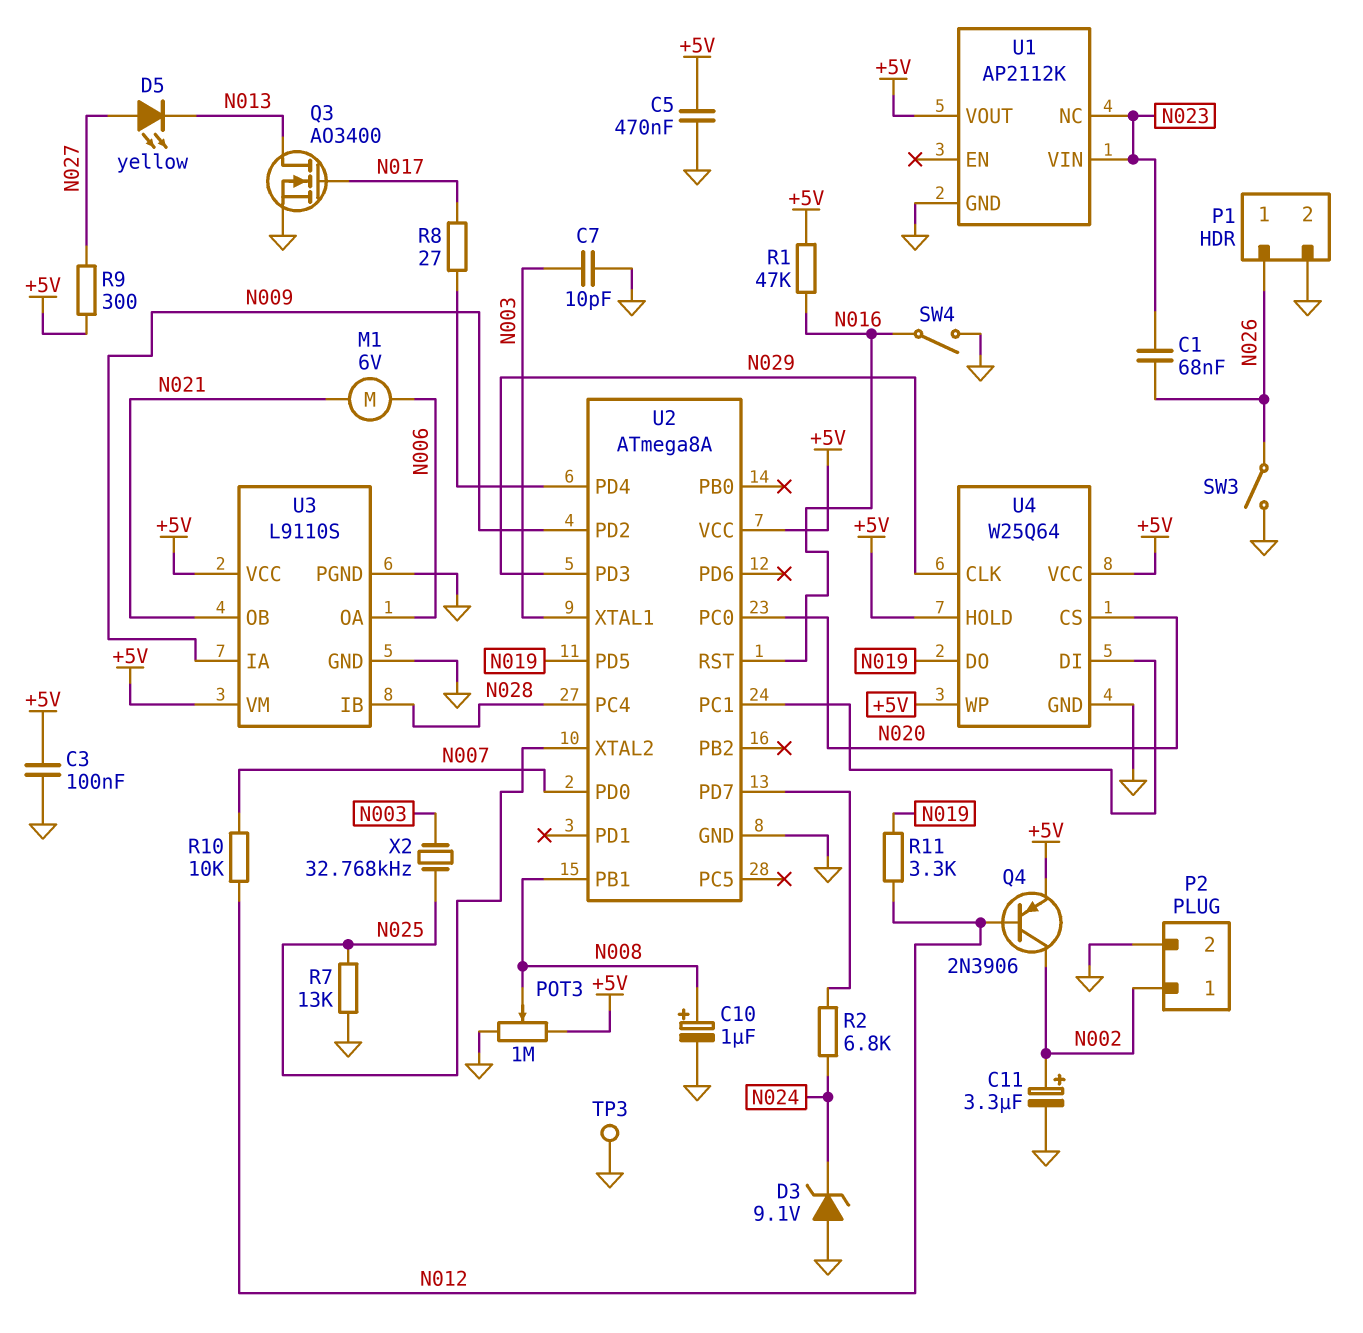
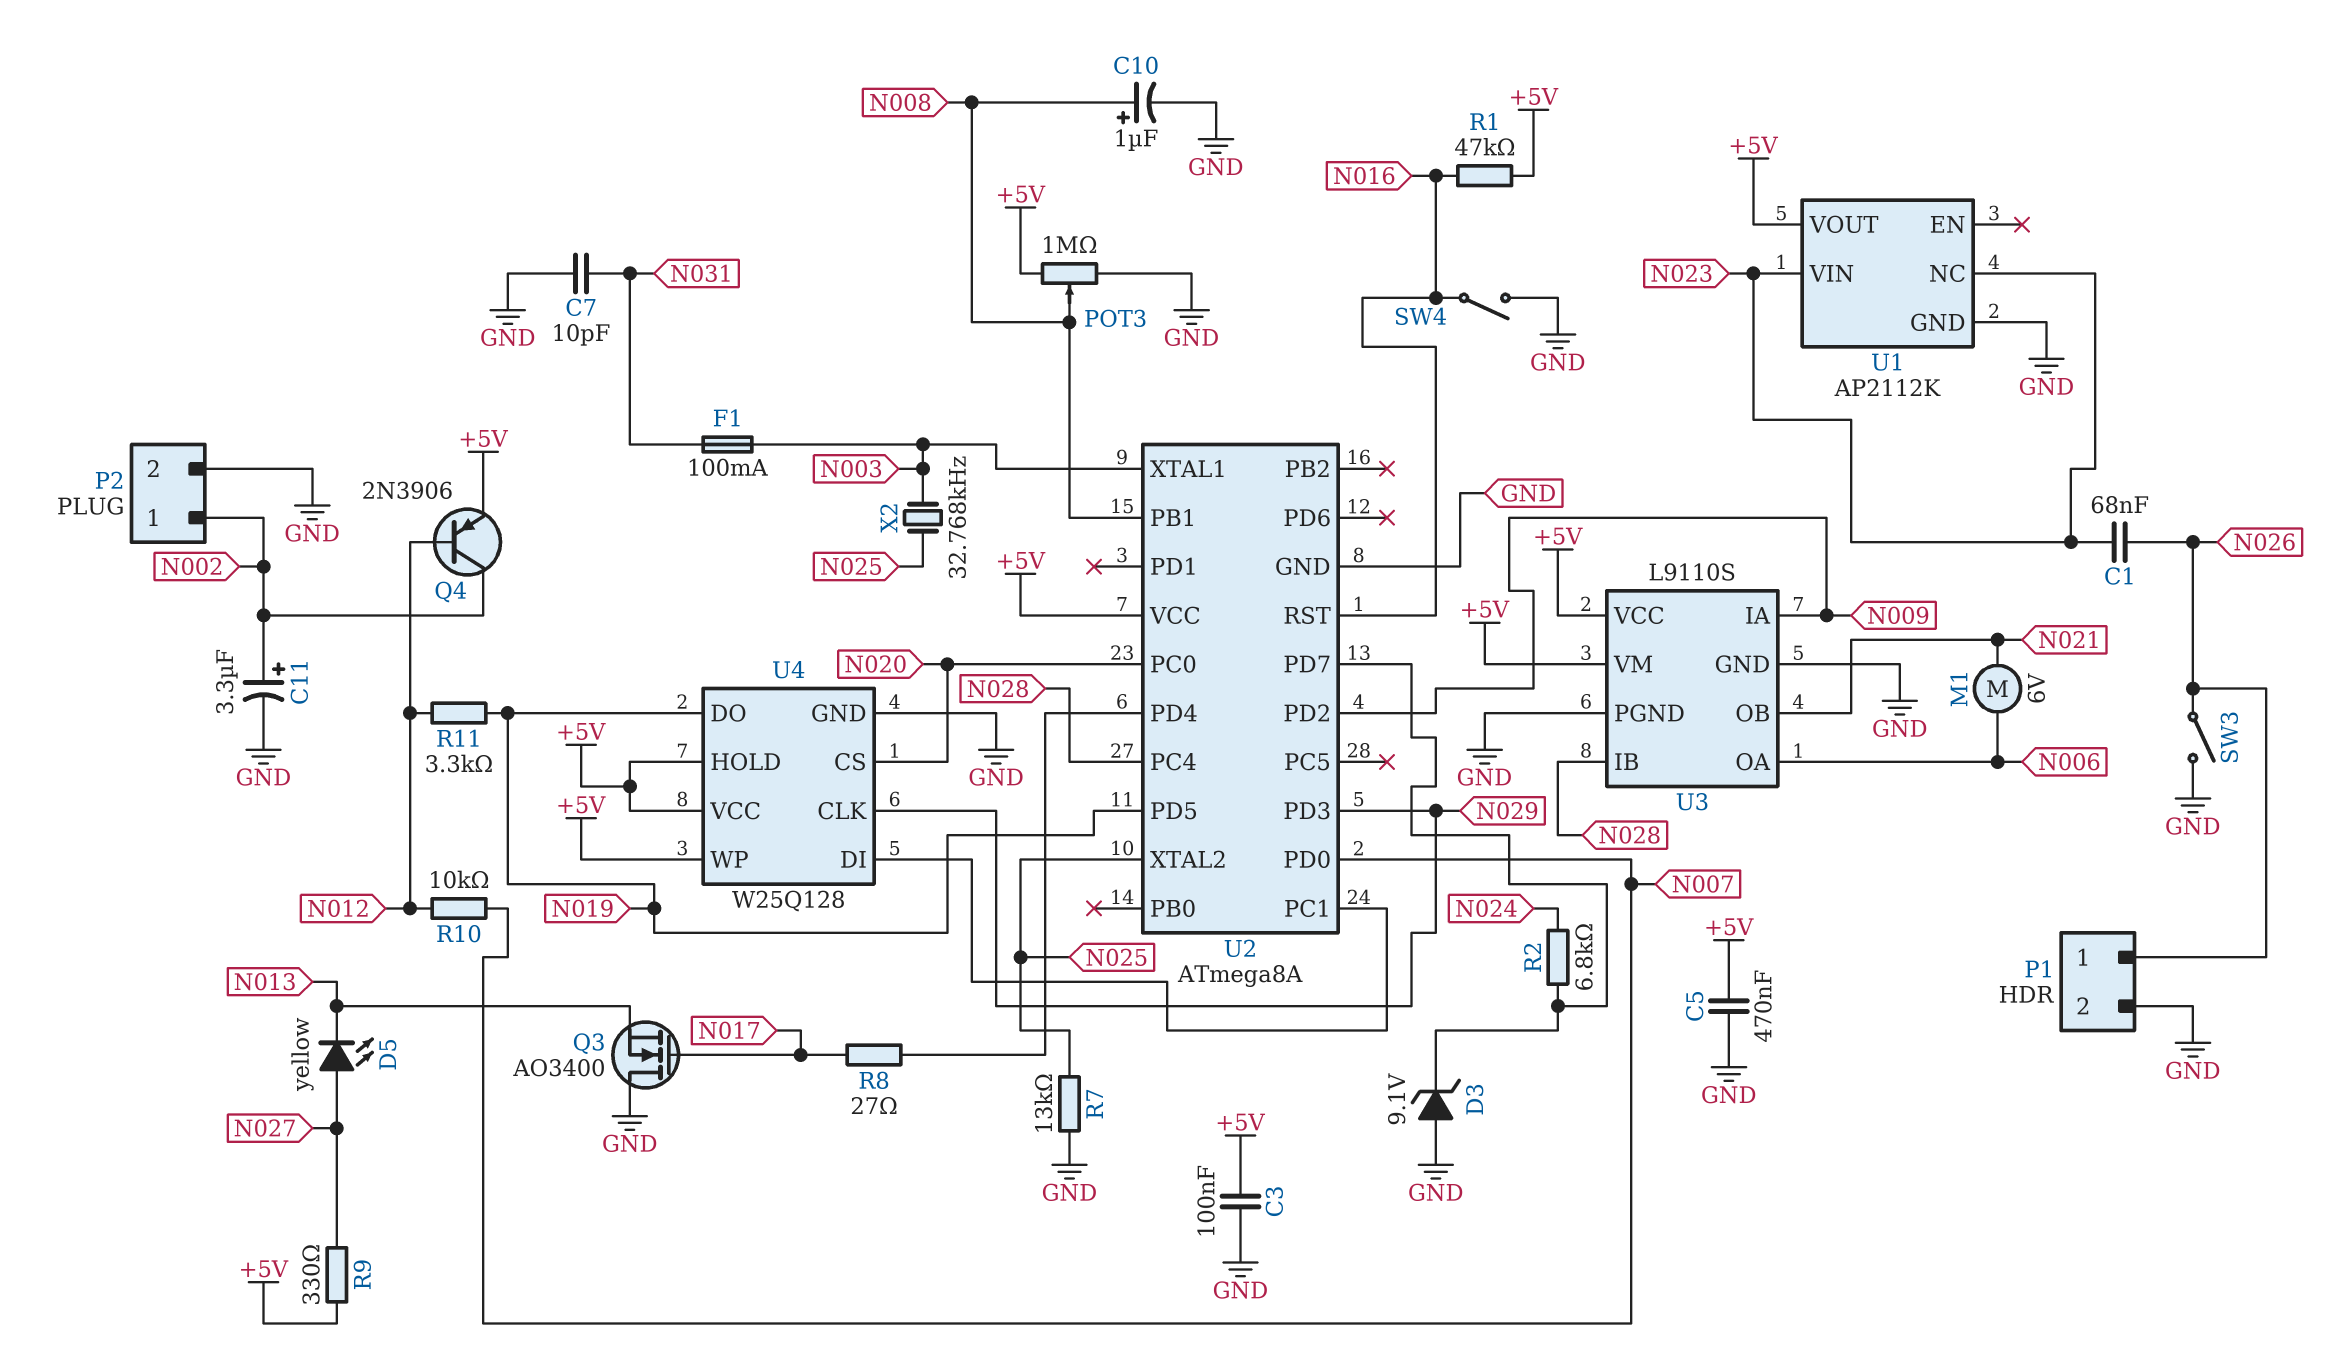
C7: 10pF (GND, N003) -> 10pF (GND, N031)
D3: zener 9.1V (A GND, K N024) -> zener 9.1V (A GND, K U2/PD7)
F1: none -> 100mA (N003, N031)
Q3: NMOS AO3400 (G N017, D N013, S GND) -> NMOS AO3400 (G N017, D GND, S N013)
R9: 300 (+5V, N027) -> 330 (+5V, N027)
TP3: test point (GND) -> none
U4: W25Q64 -> W25Q128

